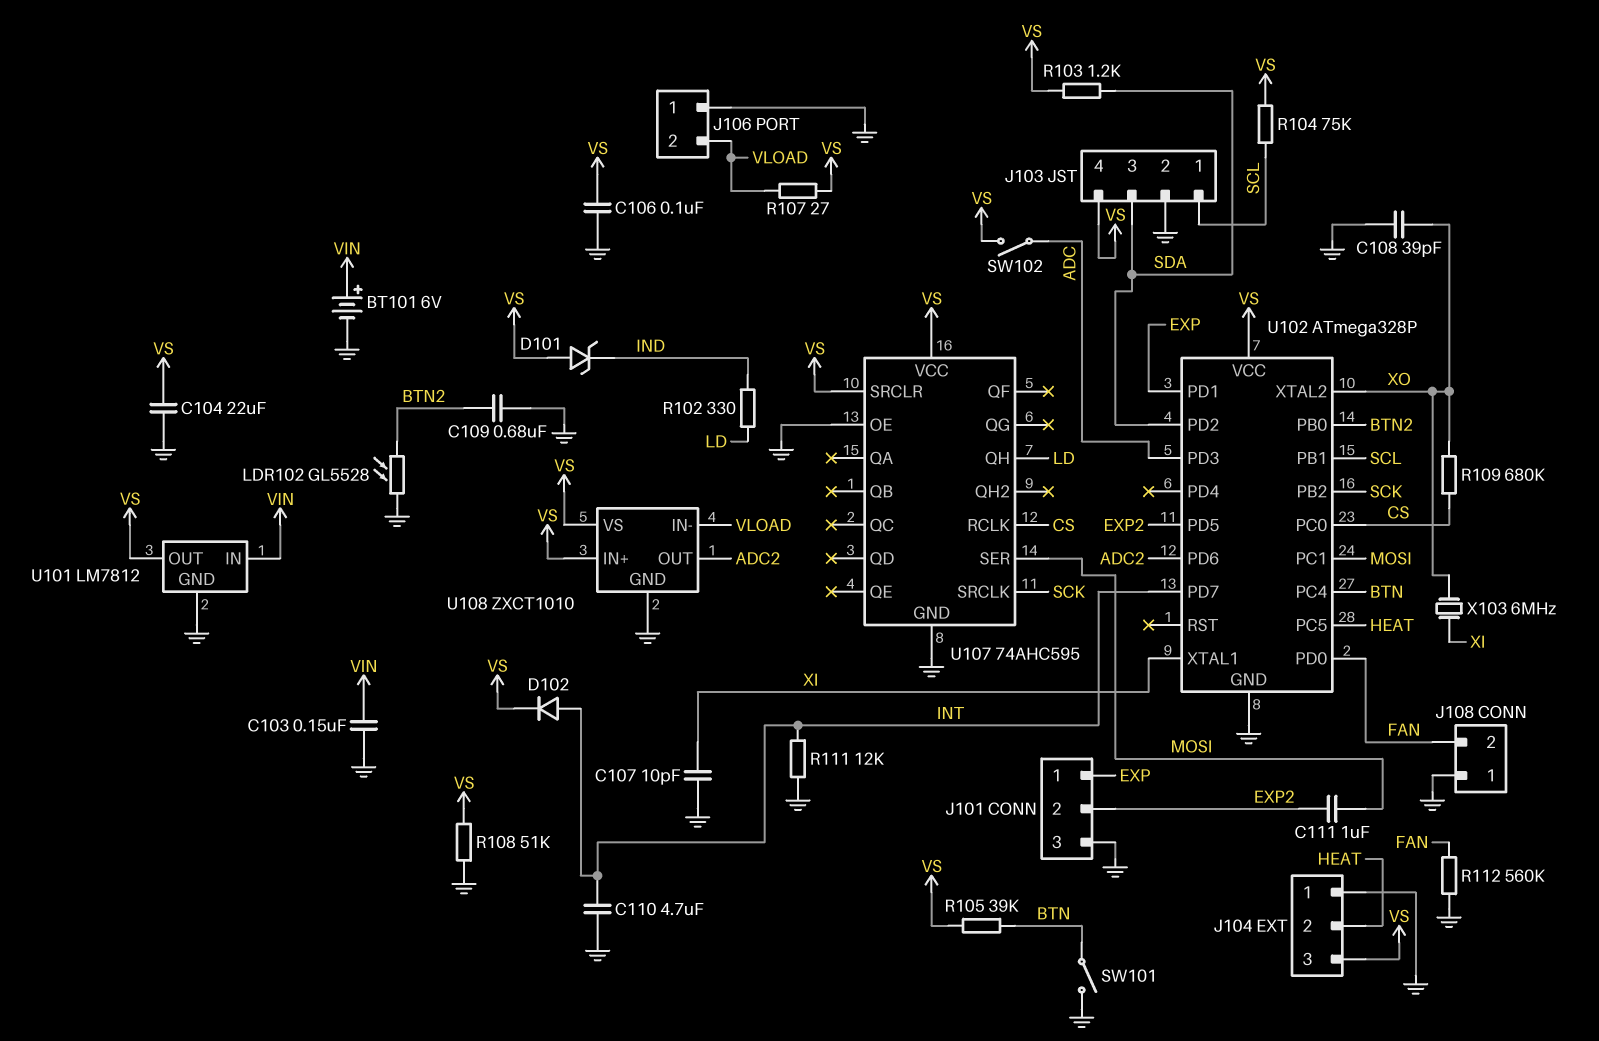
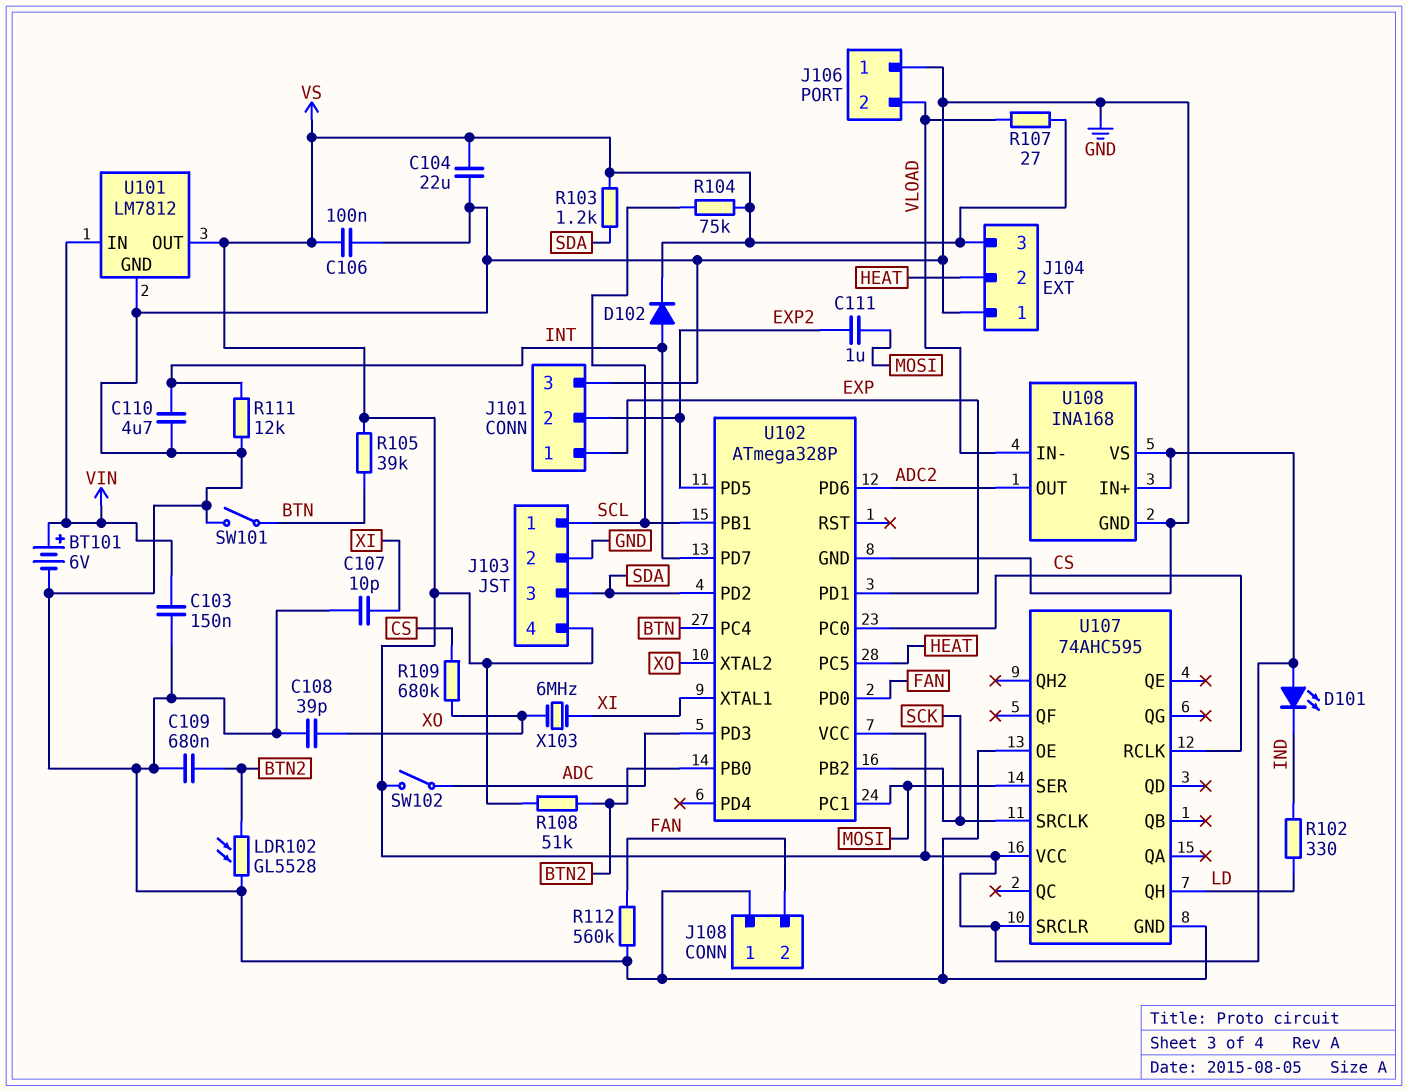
D101: zener (A VS, K IND) -> LED (A VS, K IND)
R108: 51k (GND, VS) -> 51k (BTN2, VS)
U108: ZXCT1010 -> INA168

